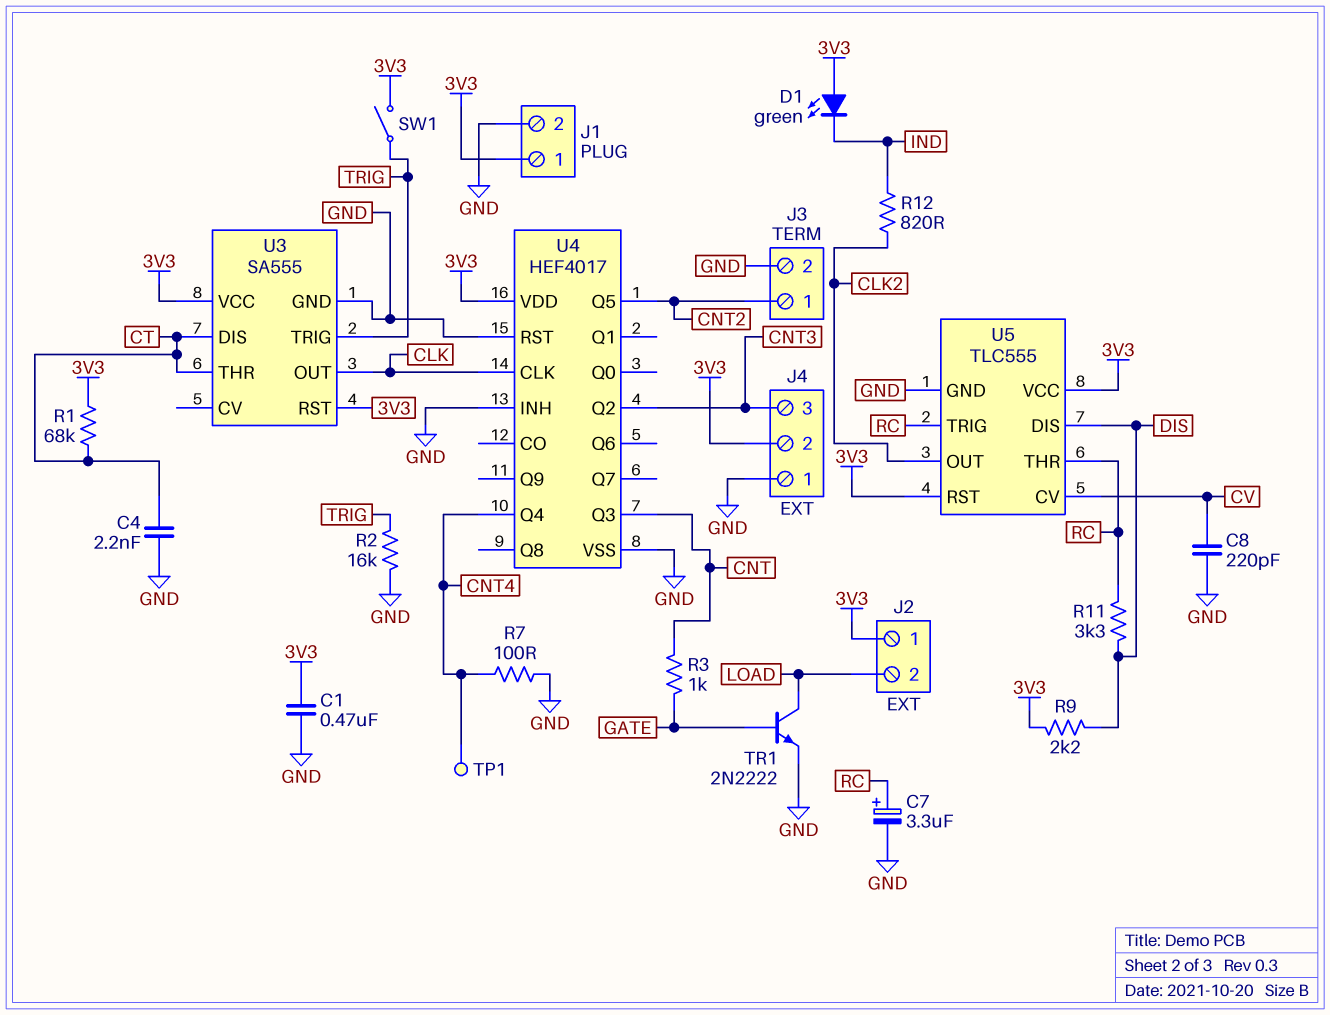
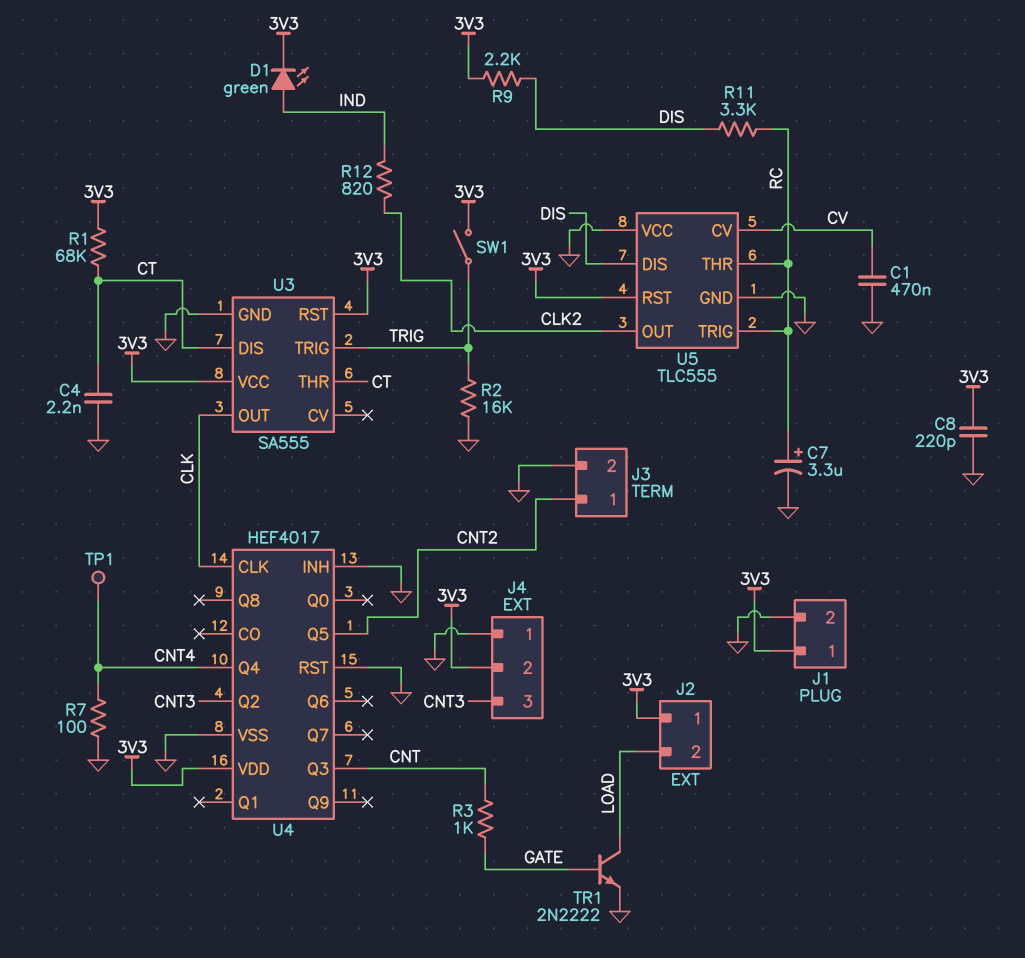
C1: 470nF (3V3, GND) -> 470nF (CV, GND)
C8: 220pF (CV, GND) -> 220pF (3V3, GND)
D1: LED green (A 3V3, K IND) -> LED green (A IND, K 3V3)
U5 pin VCC: 3V3 -> GND

